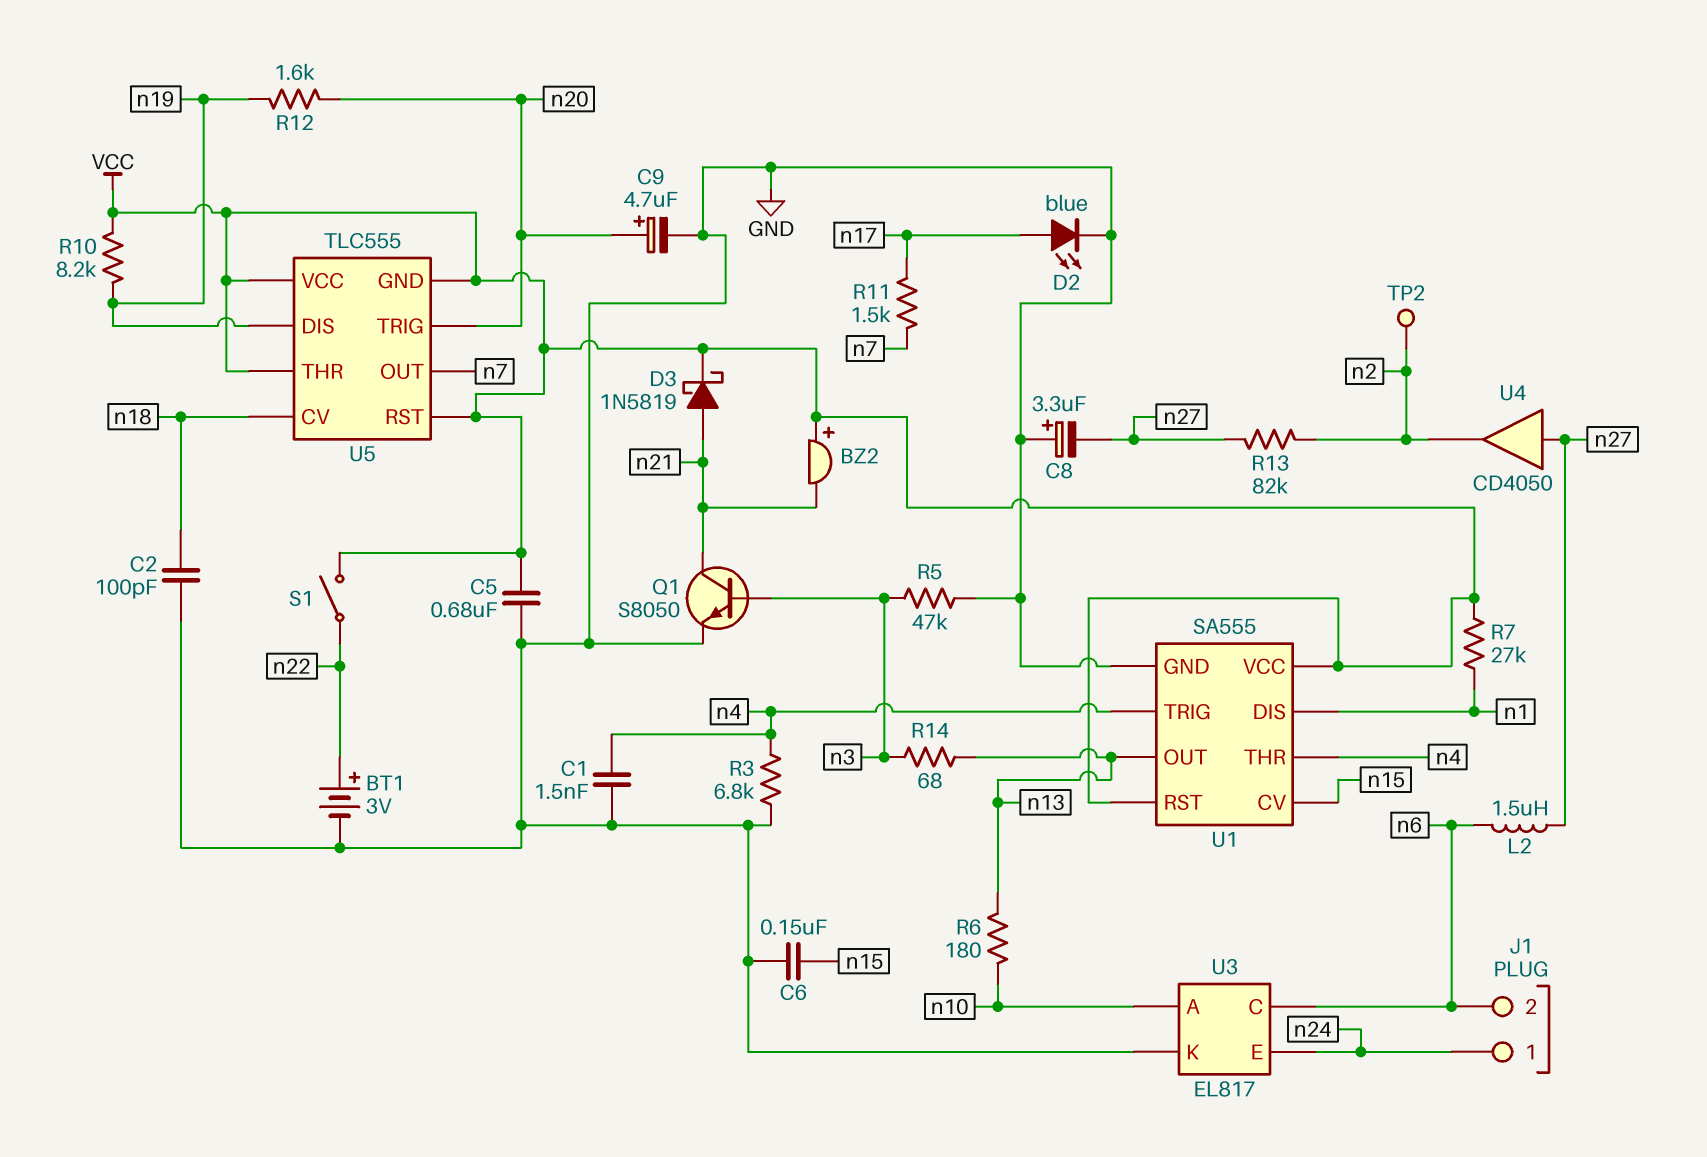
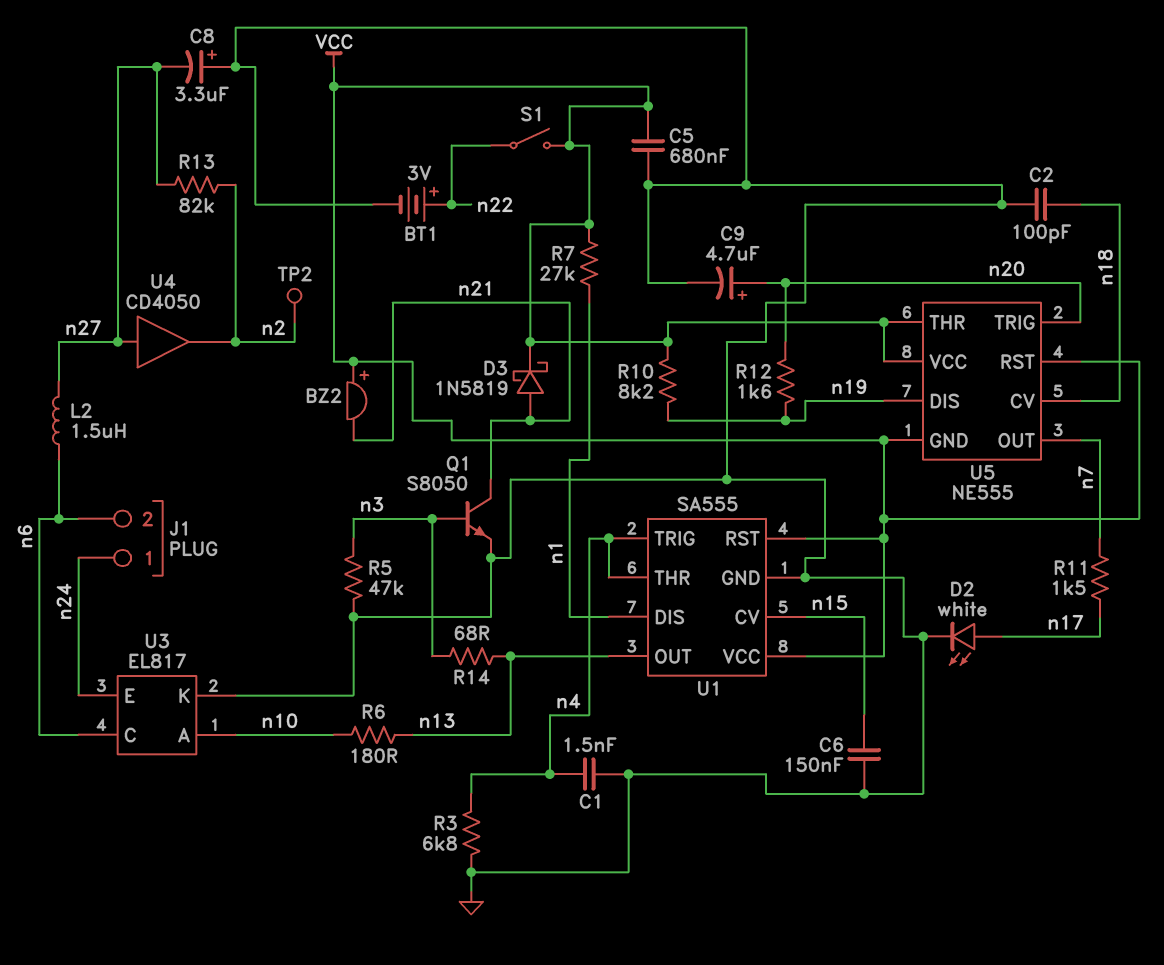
D2: LED blue (A n17, K GND) -> LED white (A n17, K GND)
U5: TLC555 -> NE555

